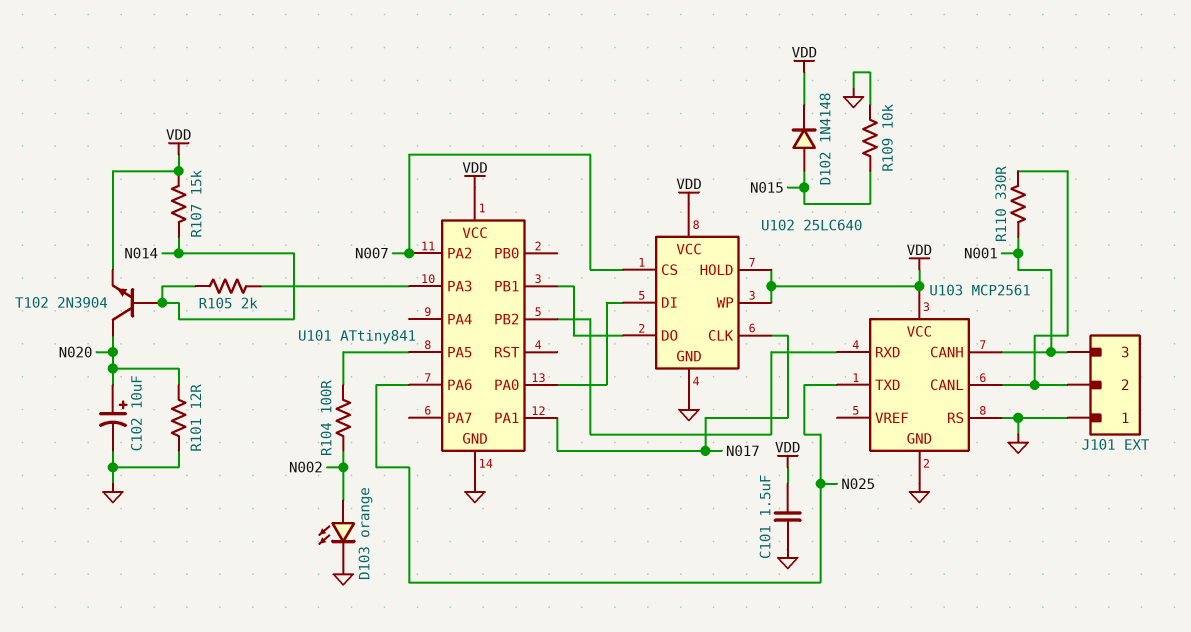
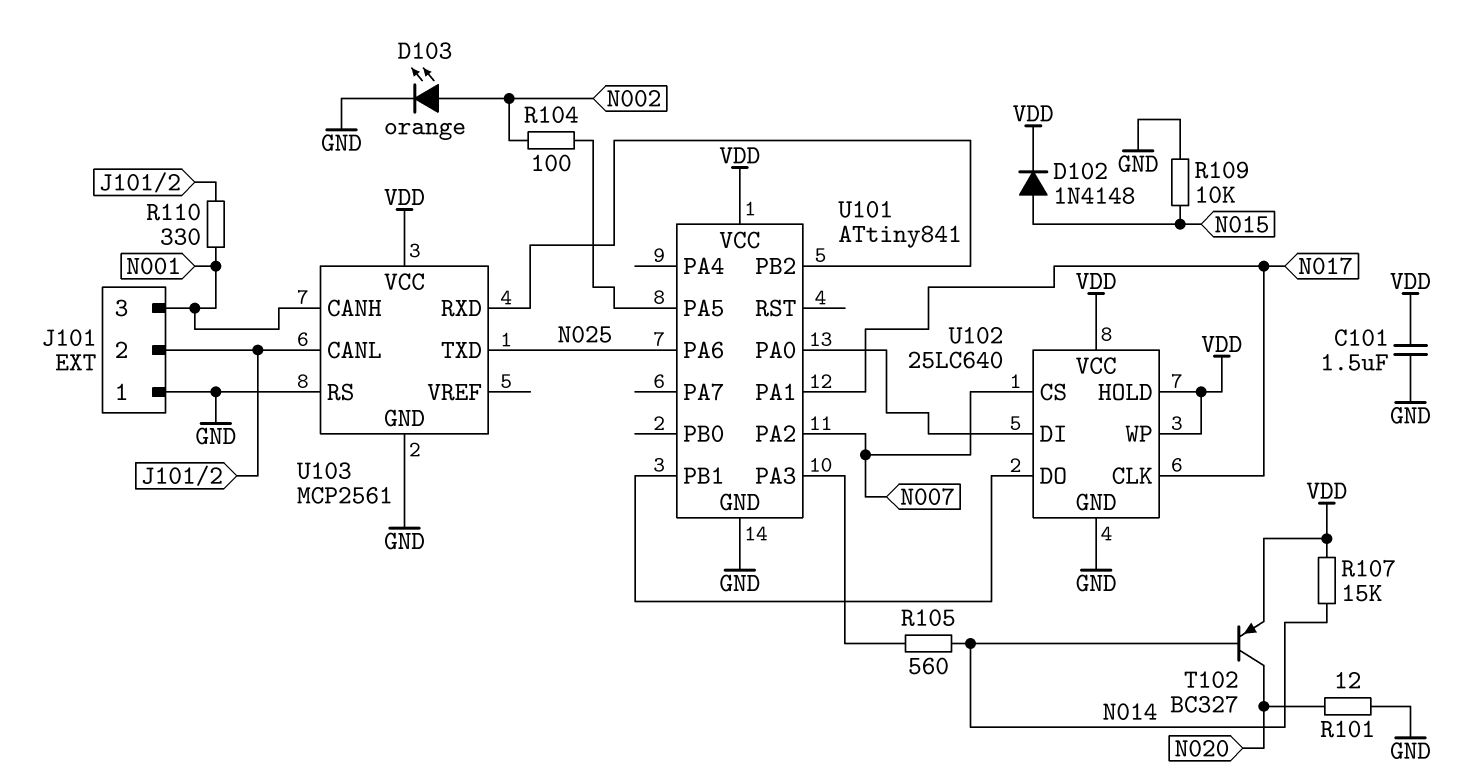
C102: 10uF (plus N020, minus GND) -> none
R105: 2k (N014, U101/PA3) -> 560 (N014, U101/PA3)
T102: NPN 2N3904 (B N014, C N020, E VDD) -> PNP BC327 (B N014, C N020, E VDD)

